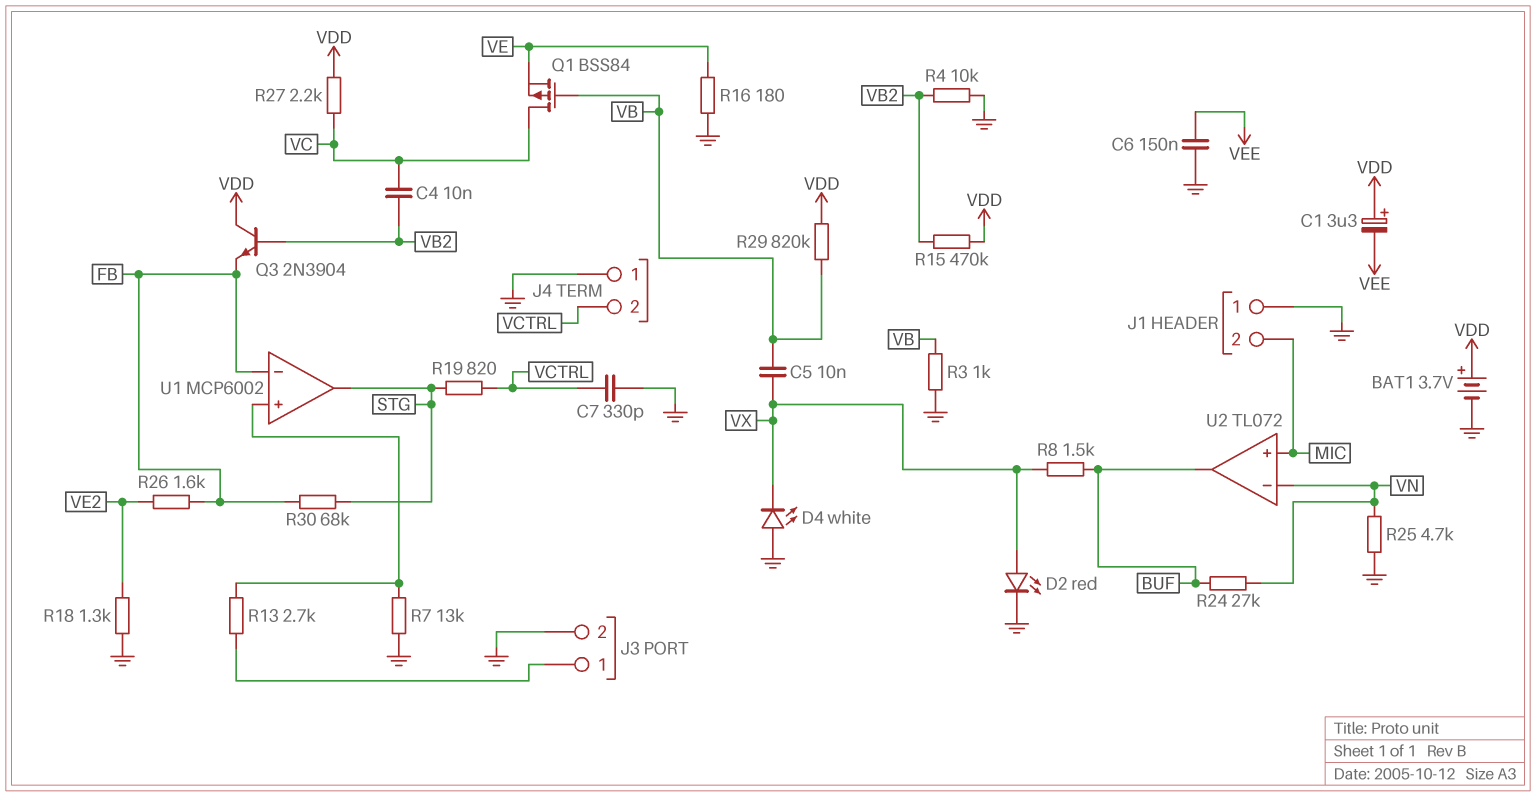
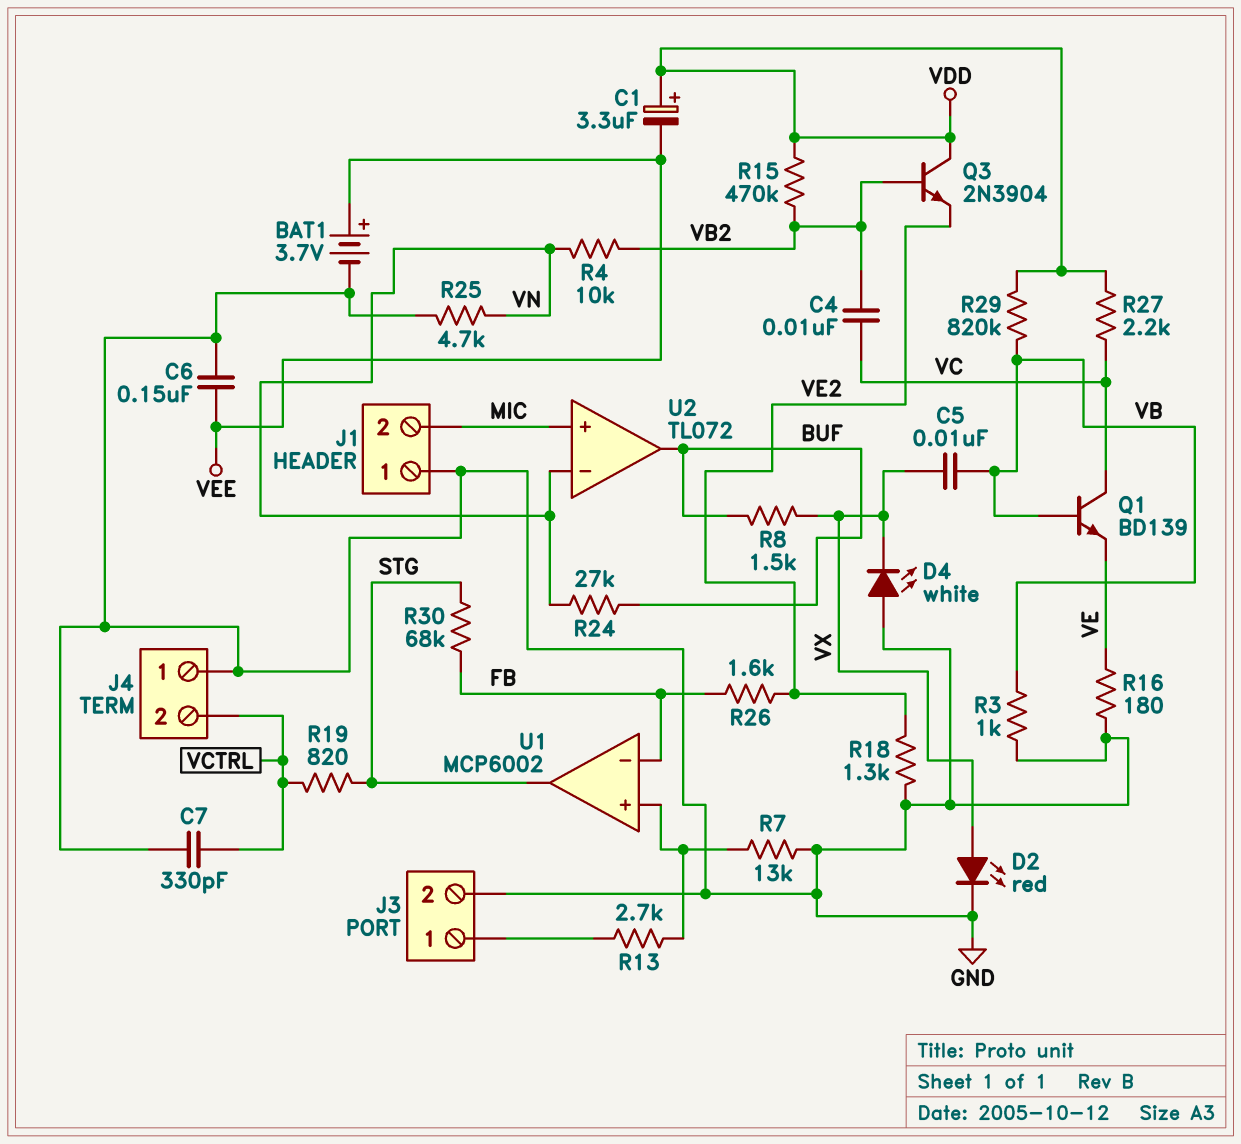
BAT1: 3.7V (plus VDD, minus GND) -> 3.7V (plus VEE, minus GND)
Q1: PMOS BSS84 (G VB, D VC, S VE) -> NPN BD139 (B VB, C VC, E VE)
Q3: NPN 2N3904 (B VB2, C VDD, E FB) -> NPN 2N3904 (B VB2, C VDD, E VE2)
R4: 10k (GND, VB2) -> 10k (VB2, VN)

